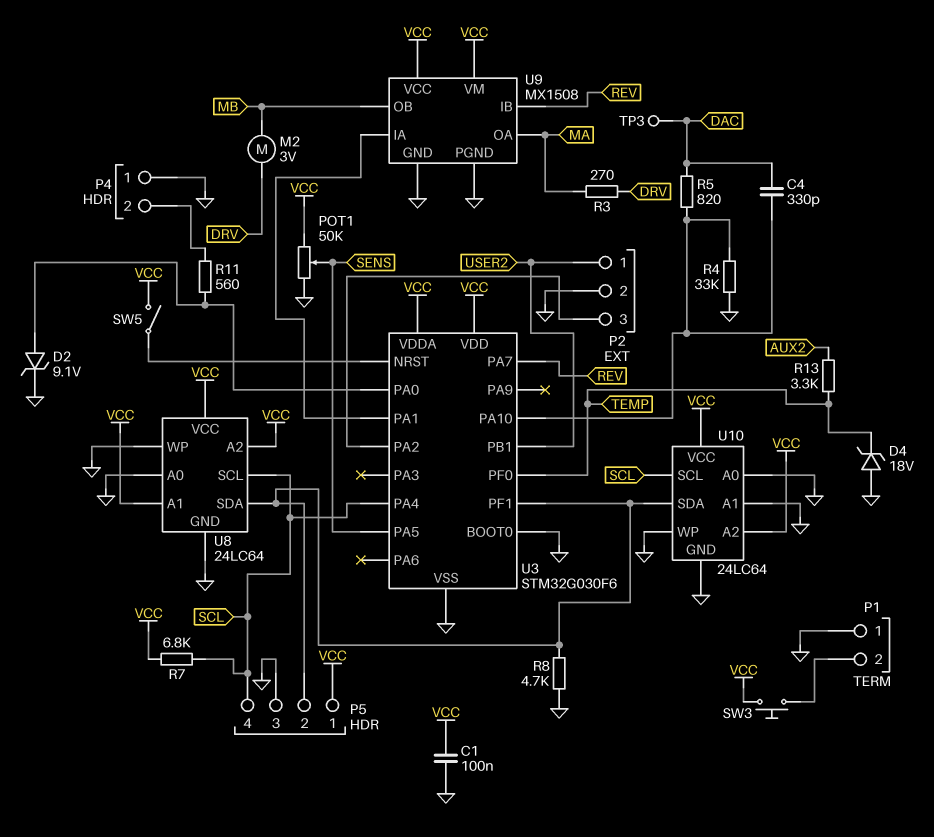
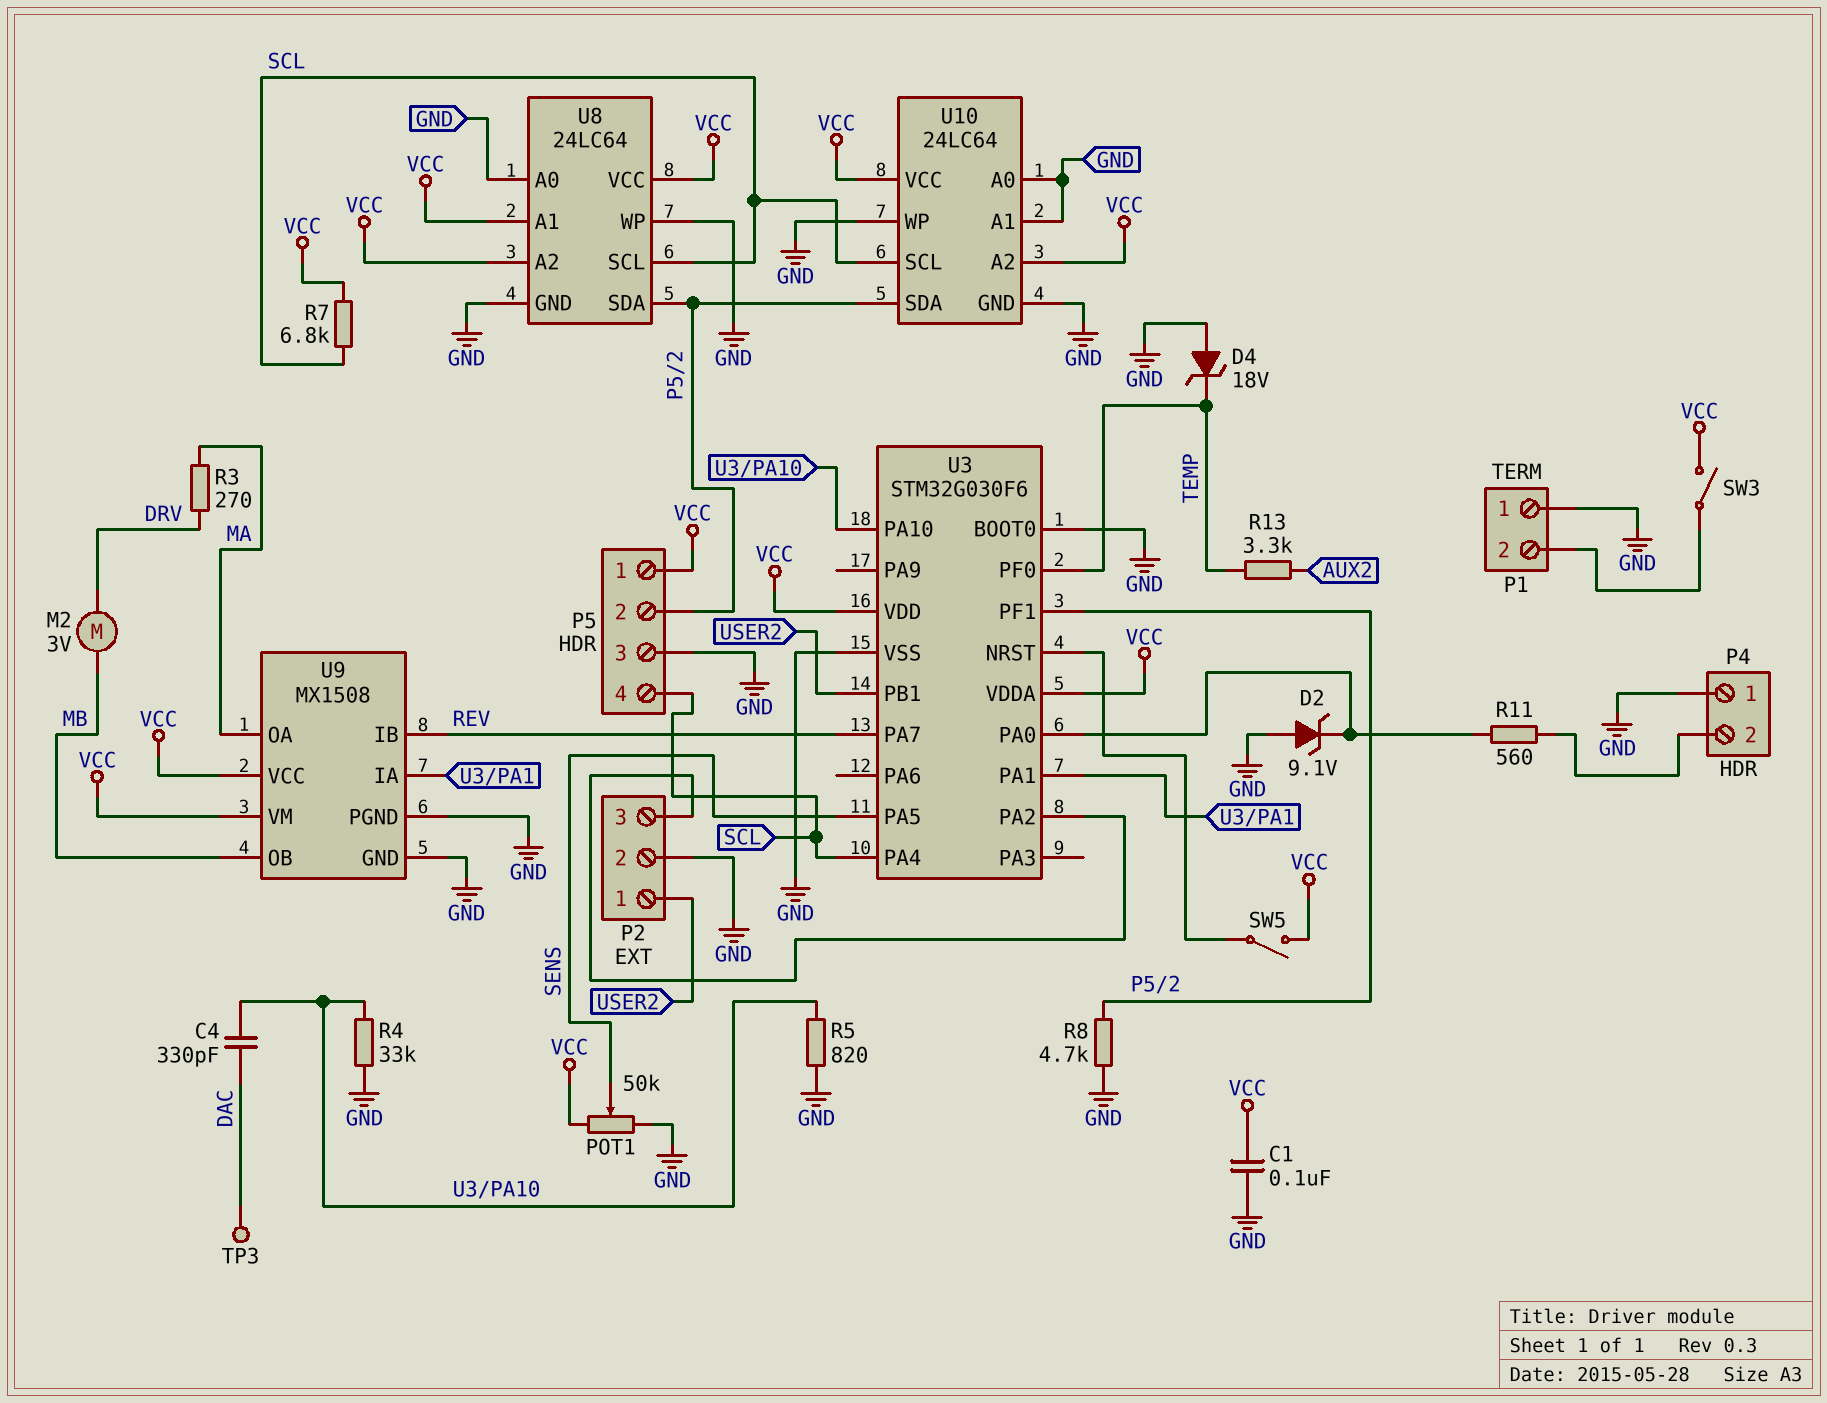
D2: zener 9.1V (A U3/PA0, K GND) -> zener 9.1V (A GND, K U3/PA0)
R5: 820 (DAC, U3/PA10) -> 820 (GND, U3/PA10)
SW3: button (P1/2, VCC) -> switch (P1/2, VCC)

